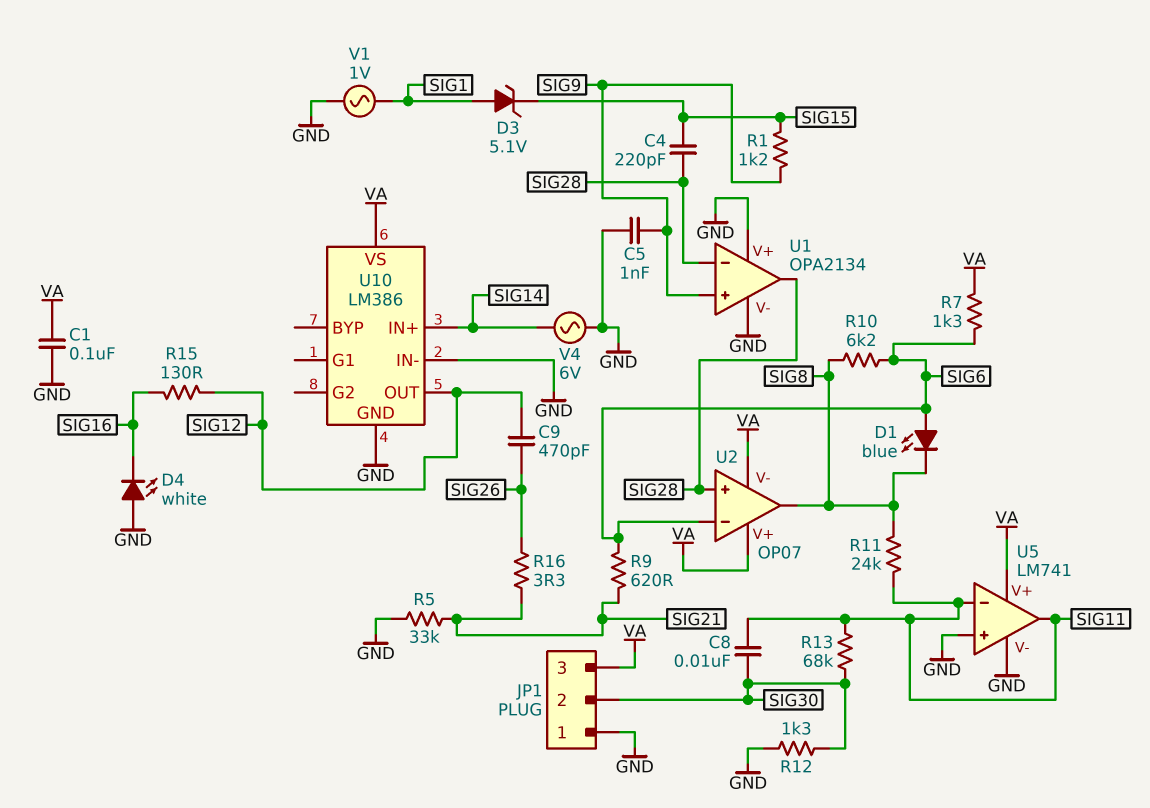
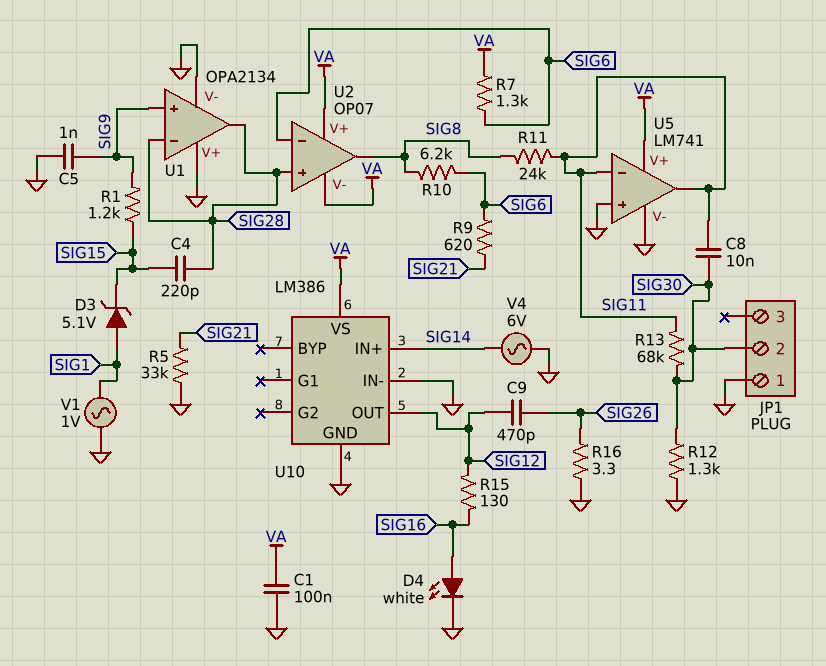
D1: LED blue (A SIG6, K SIG8) -> none
D4: LED white (A GND, K SIG16) -> LED white (A SIG16, K GND)
JP1 pin 3: VA -> none
R16: 3.3 (SIG21, SIG26) -> 3.3 (GND, SIG26)

